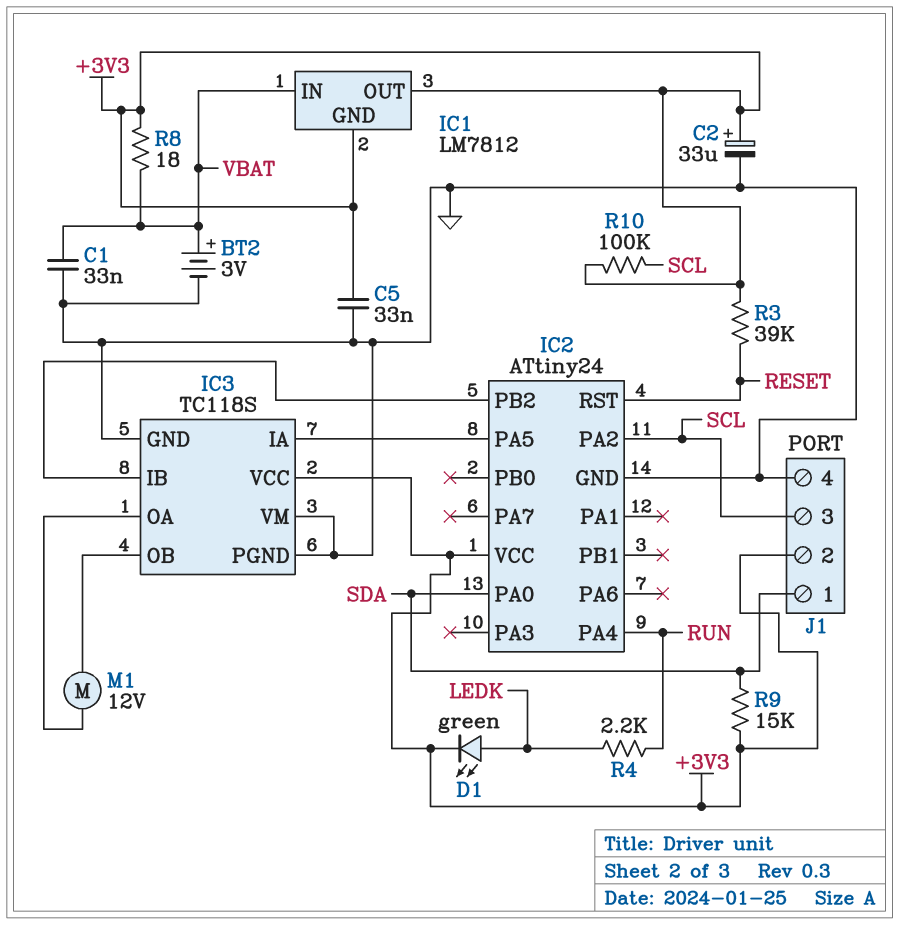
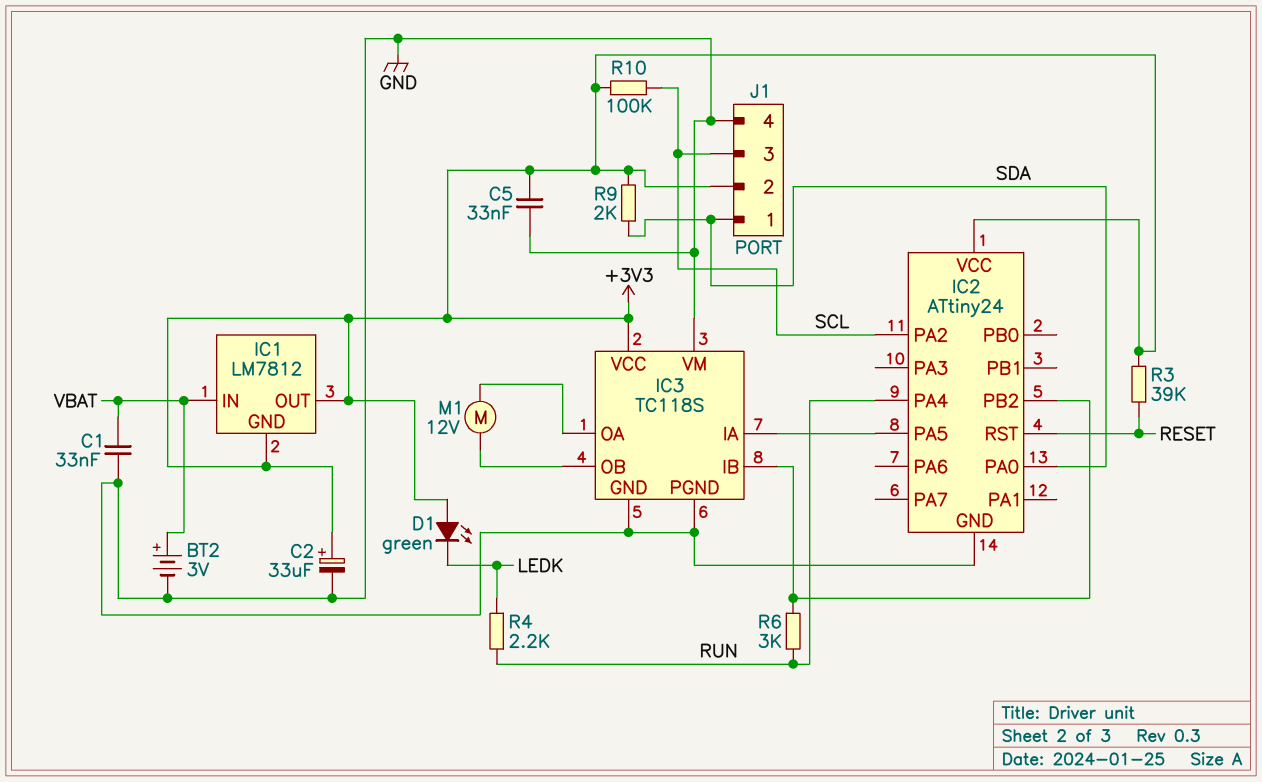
D1: LED green (A LEDK, K +3V3) -> LED green (A +3V3, K LEDK)
R6: none -> 3k (IC2/PB2, RUN)
R8: 18 (+3V3, VBAT) -> none
R9: 15k (+3V3, SDA) -> 2k (+3V3, SDA)

